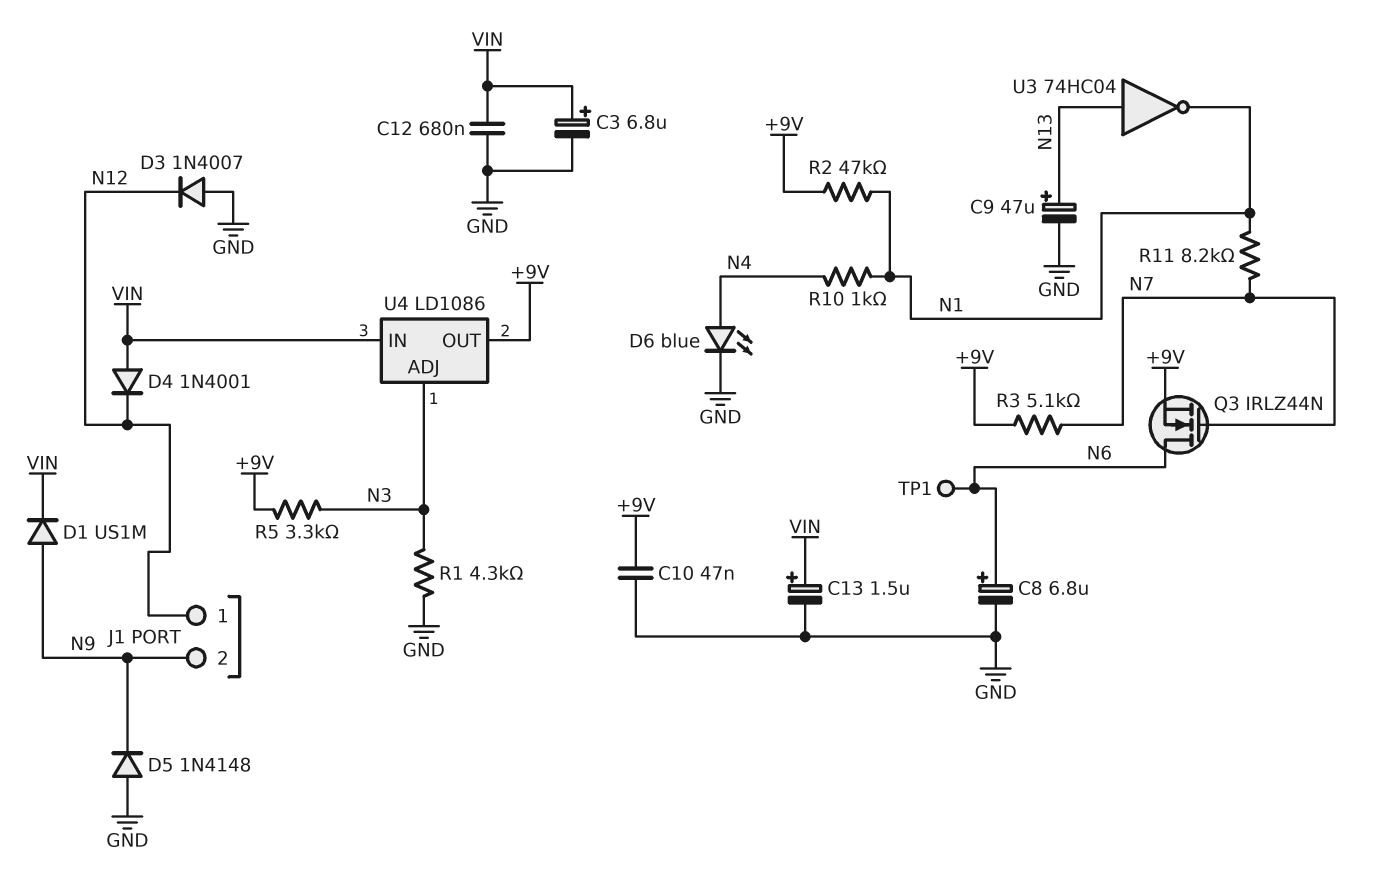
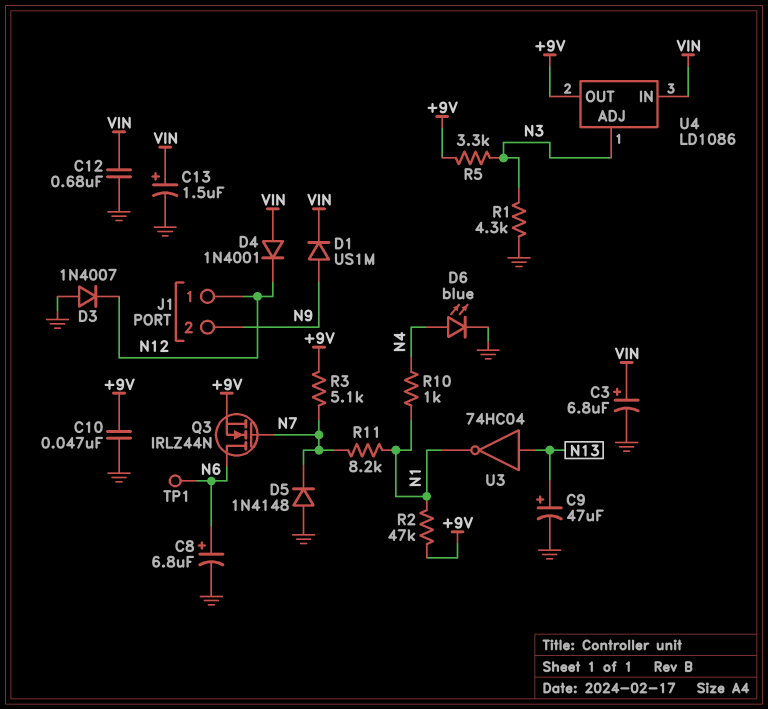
D5: diode 1N4148 (A GND, K N9) -> diode 1N4148 (A GND, K N7)

